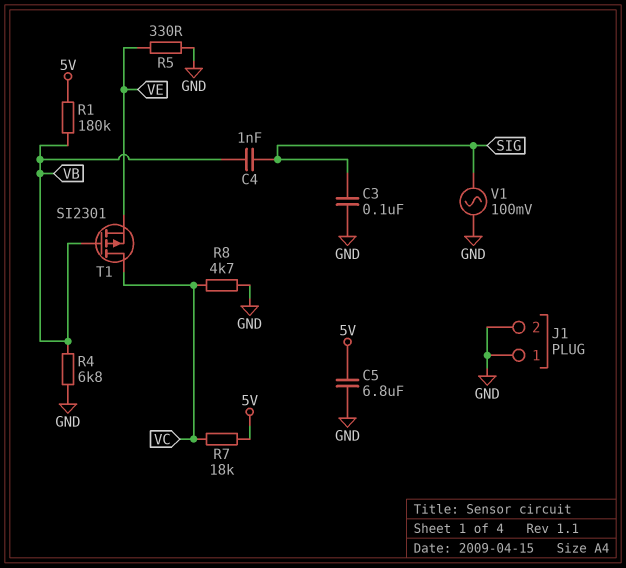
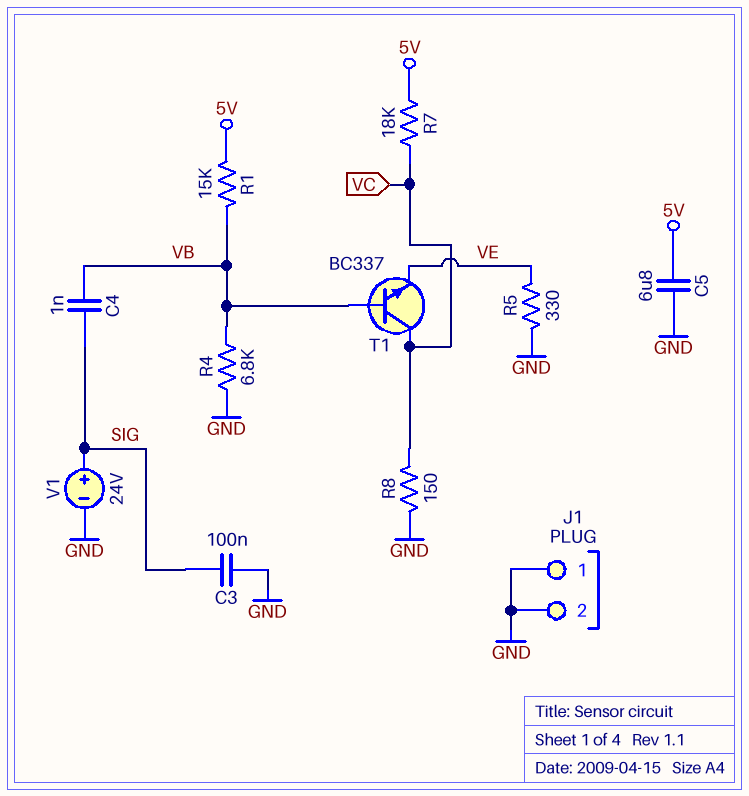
R1: 180k (5V, VB) -> 15k (5V, VB)
R8: 4.7k (GND, VC) -> 150 (GND, VC)
T1: PMOS SI2301 (G VB, D VC, S VE) -> NPN BC337 (B VB, C VC, E VE)
V1: AC 100mV (GND, SIG) -> 24V (plus SIG, minus GND)

